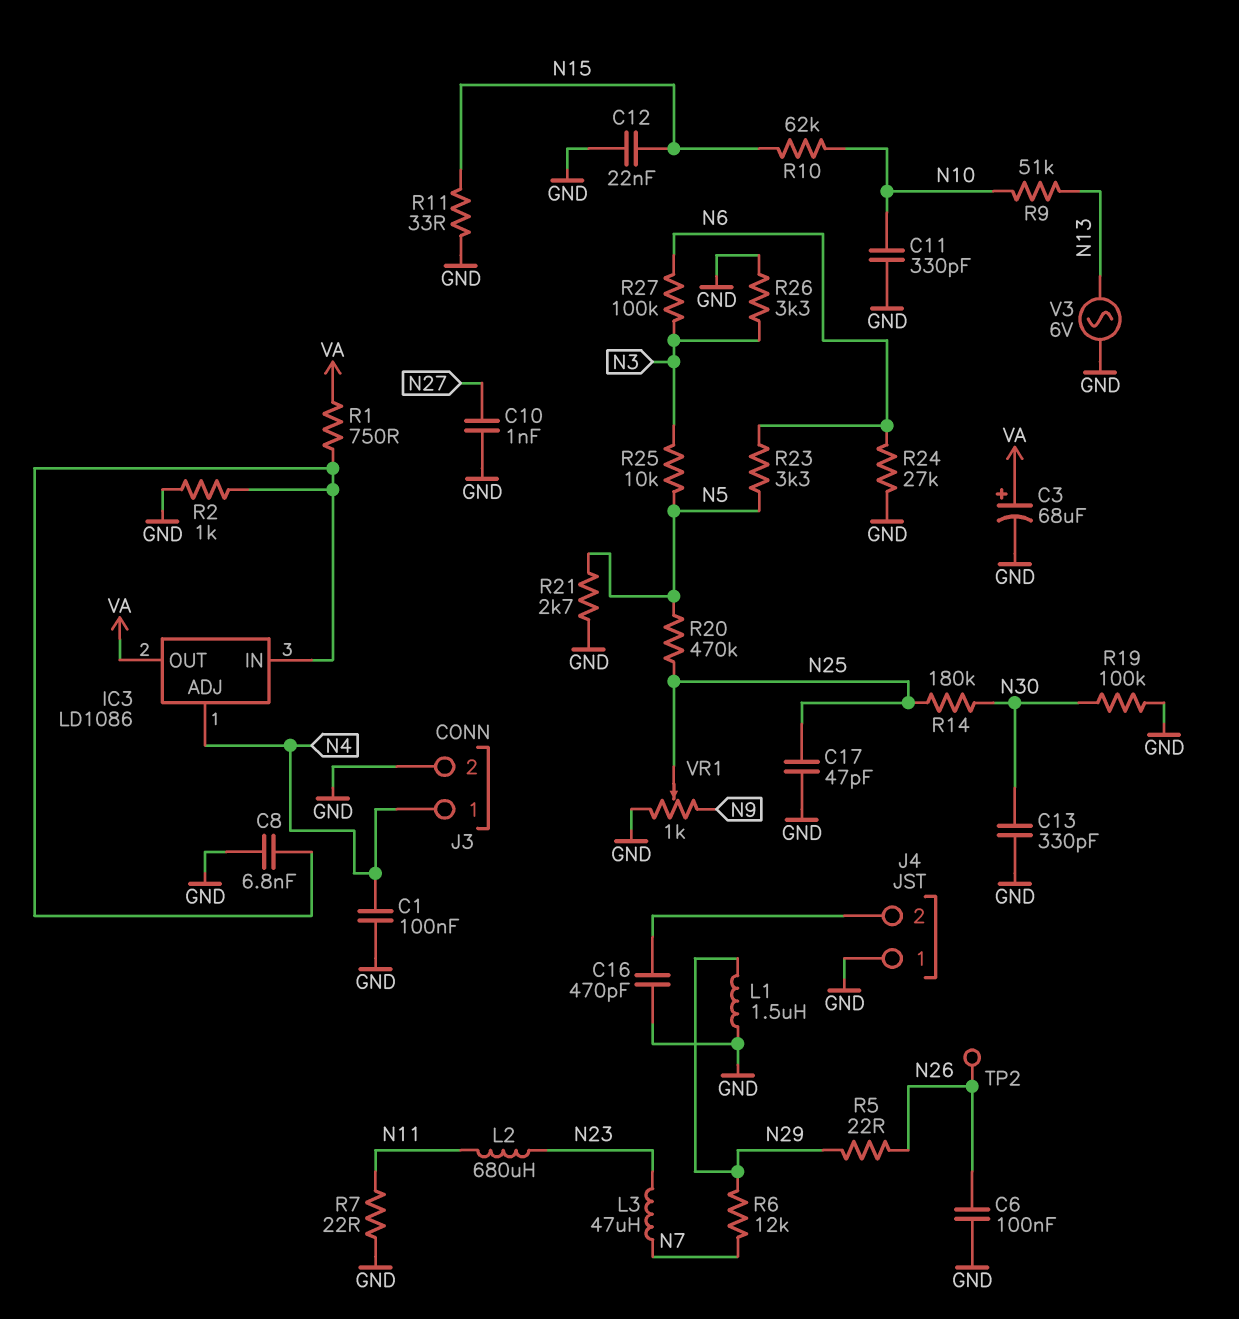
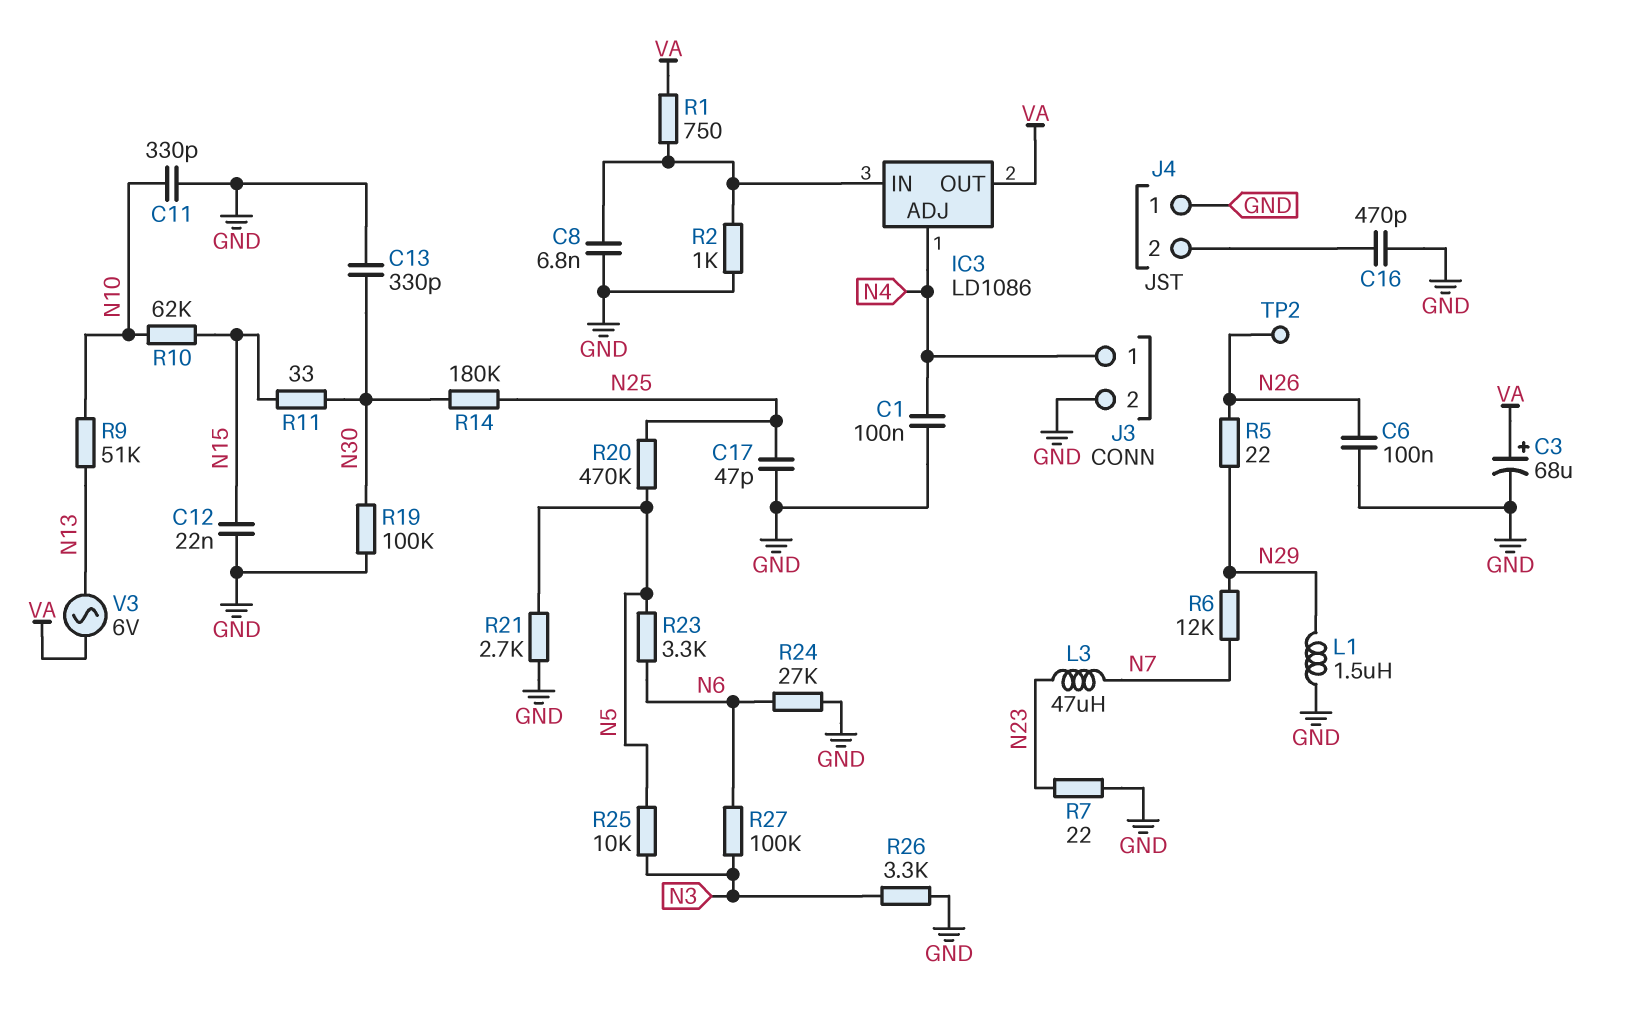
C10: 1nF (GND, N27) -> none
L2: 680uH (N11, N23) -> none
R7: 22 (GND, N11) -> 22 (GND, N23)
R11: 33 (GND, N15) -> 33 (N15, N30)
V3: AC 6V (GND, N13) -> AC 6V (N13, VA)
VR1: 1k (GND, N9, wiper N25) -> none

